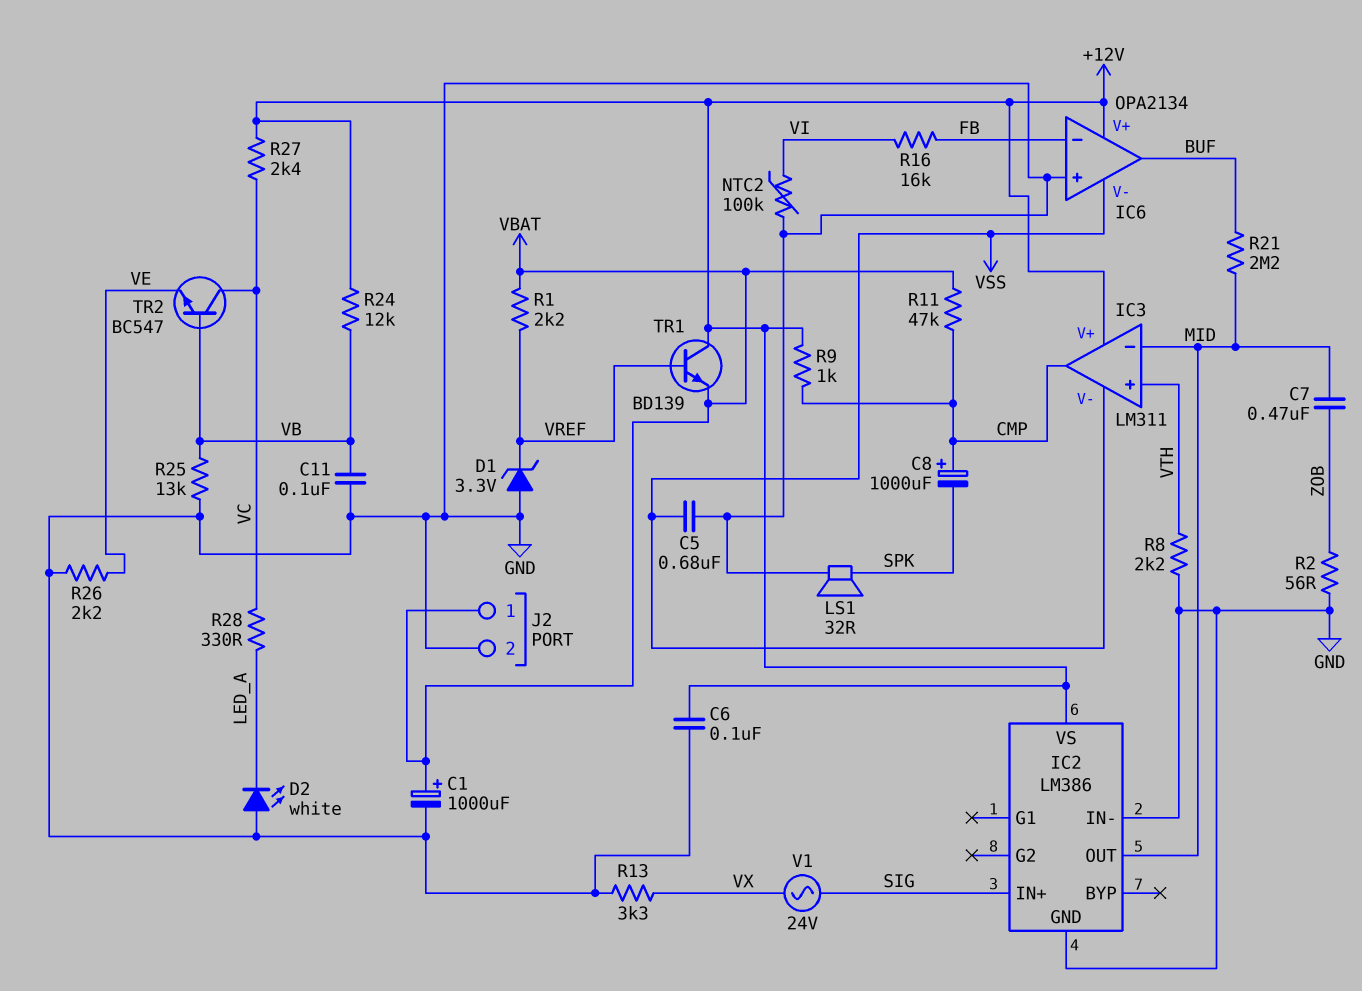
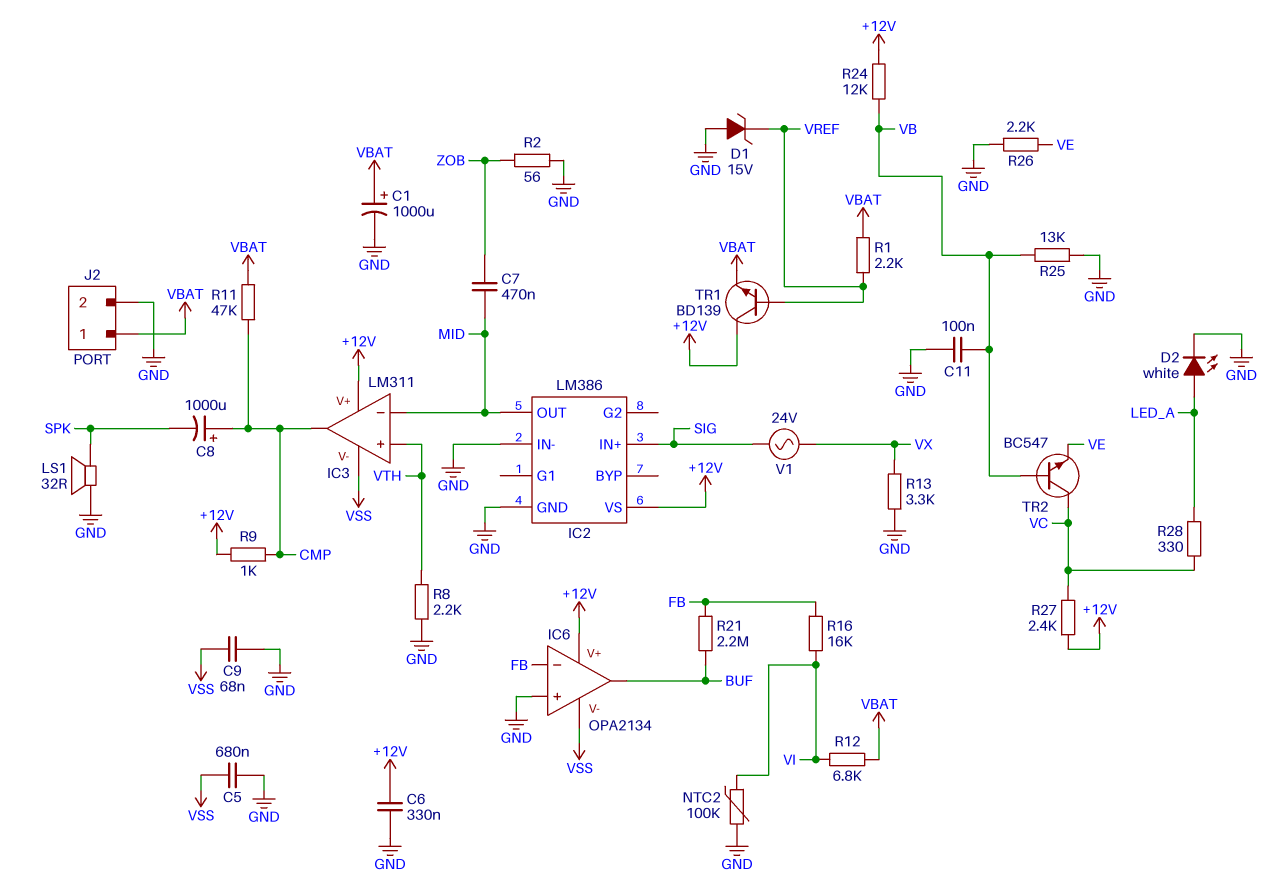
C6: 100nF (+12V, GND) -> 330nF (+12V, GND)
C9: none -> 68nF (GND, VSS)
D1: zener 3.3V (A GND, K VREF) -> zener 15V (A GND, K VREF)
D2: LED white (A GND, K LED_A) -> LED white (A LED_A, K GND)
R12: none -> 6.8k (VBAT, VI)
R21: 2.2M (BUF, MID) -> 2.2M (BUF, FB)

